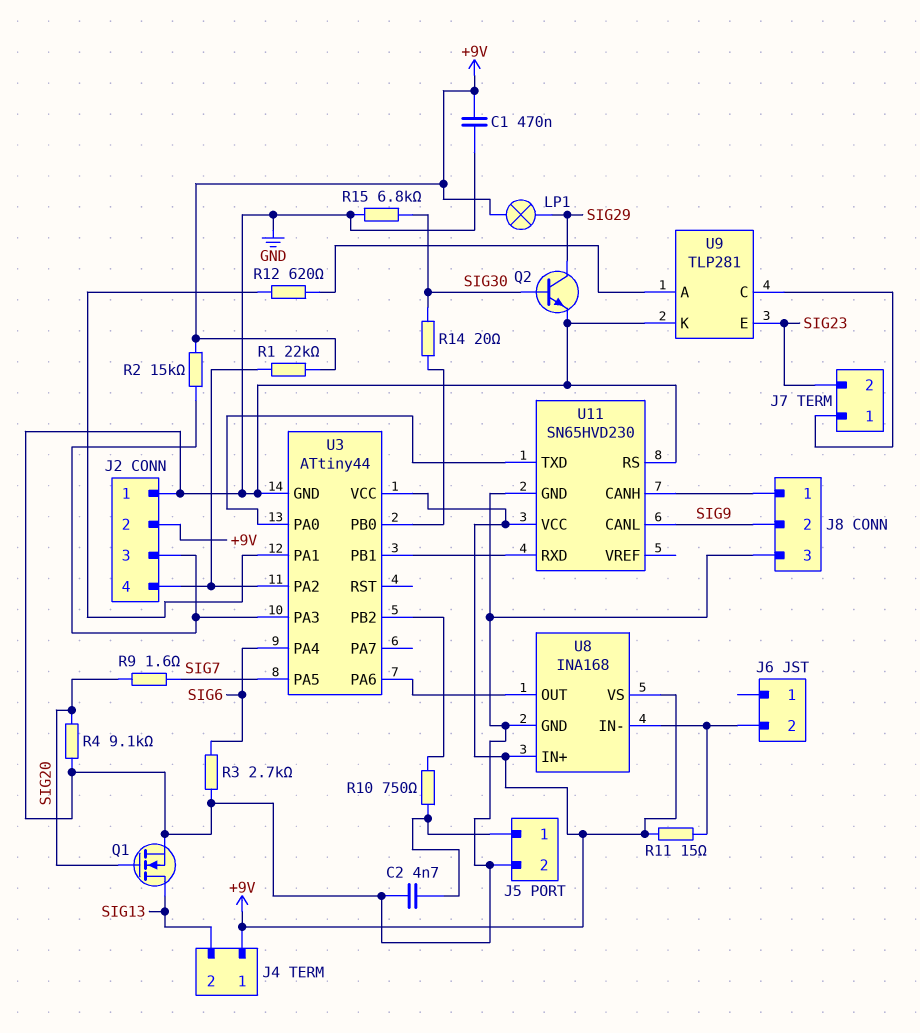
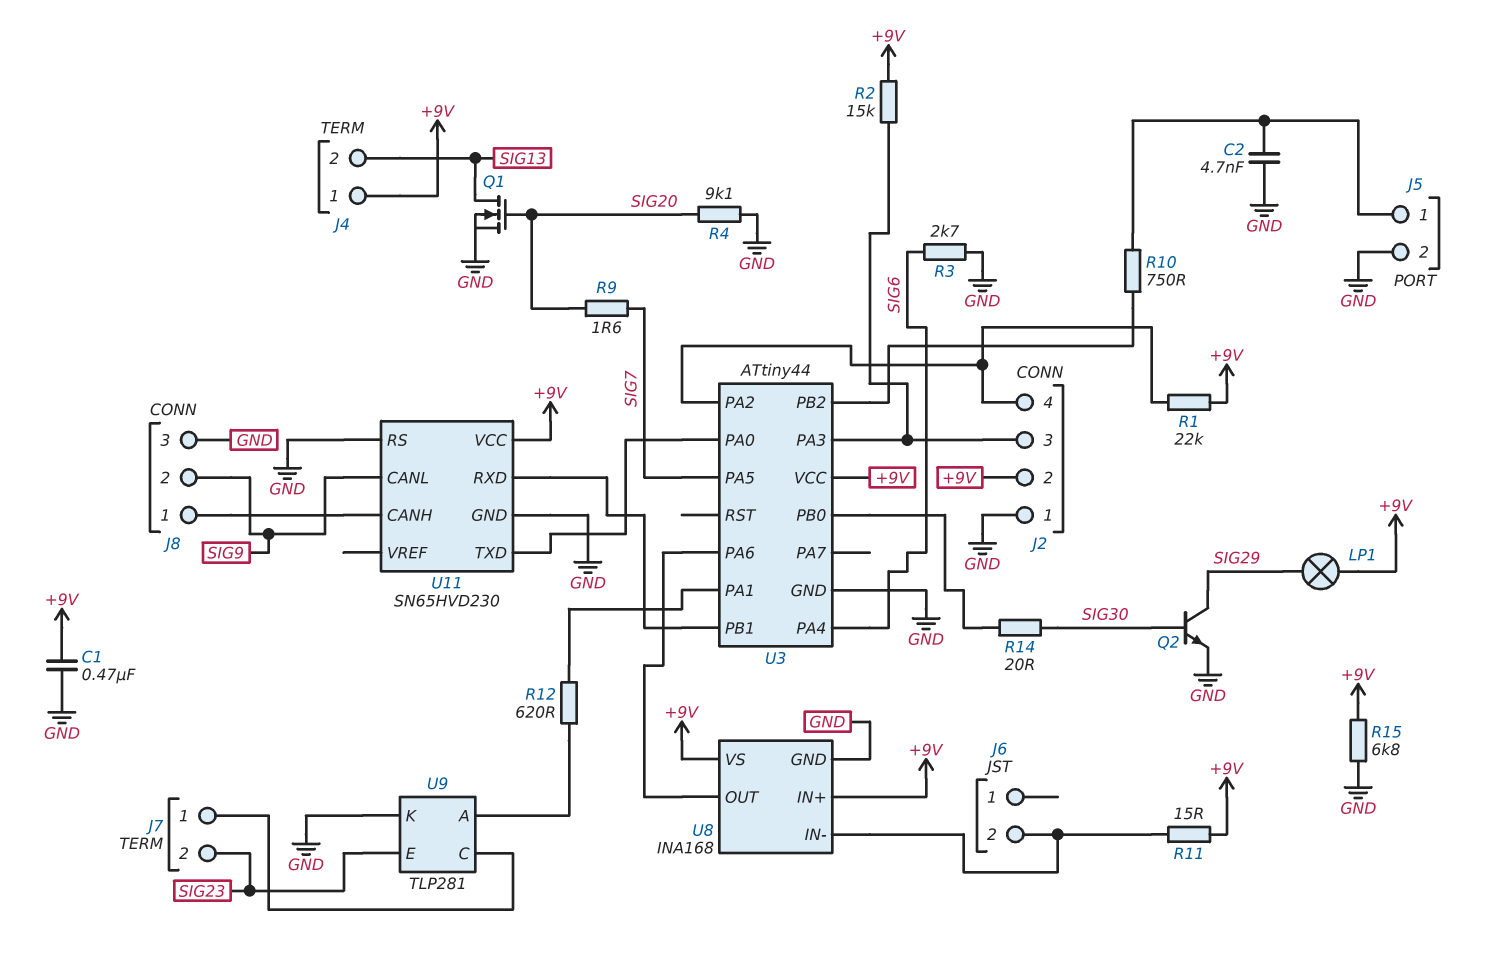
R15: 6.8k (GND, SIG30) -> 6.8k (+9V, GND)

